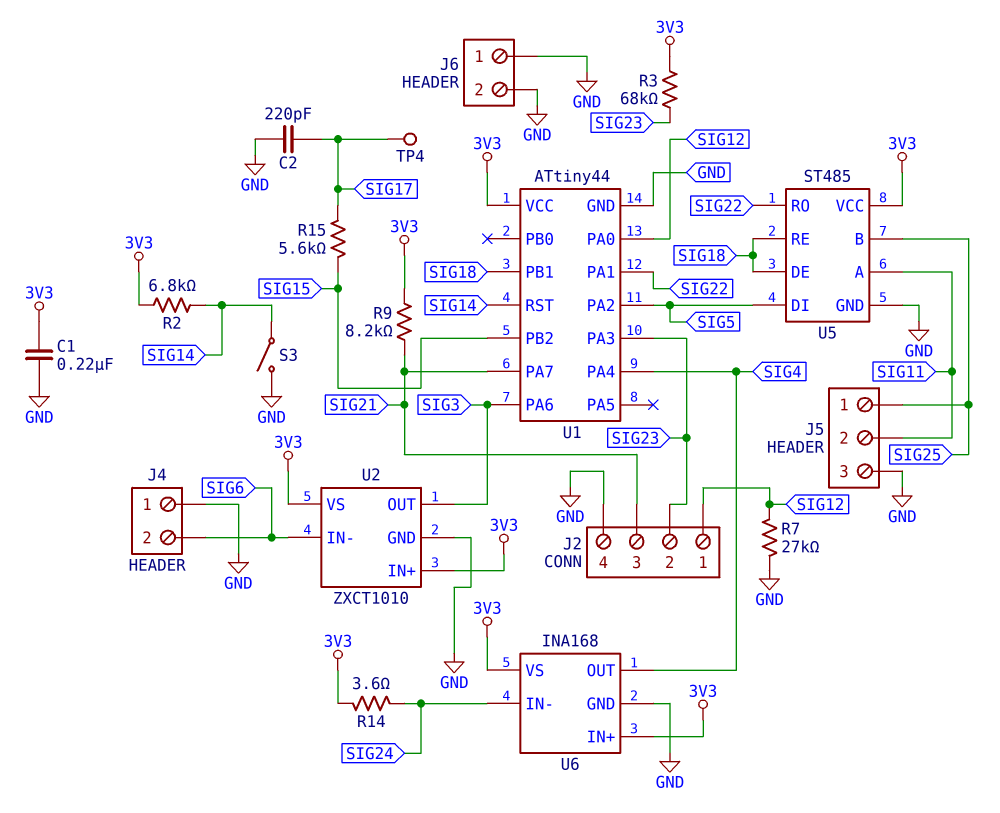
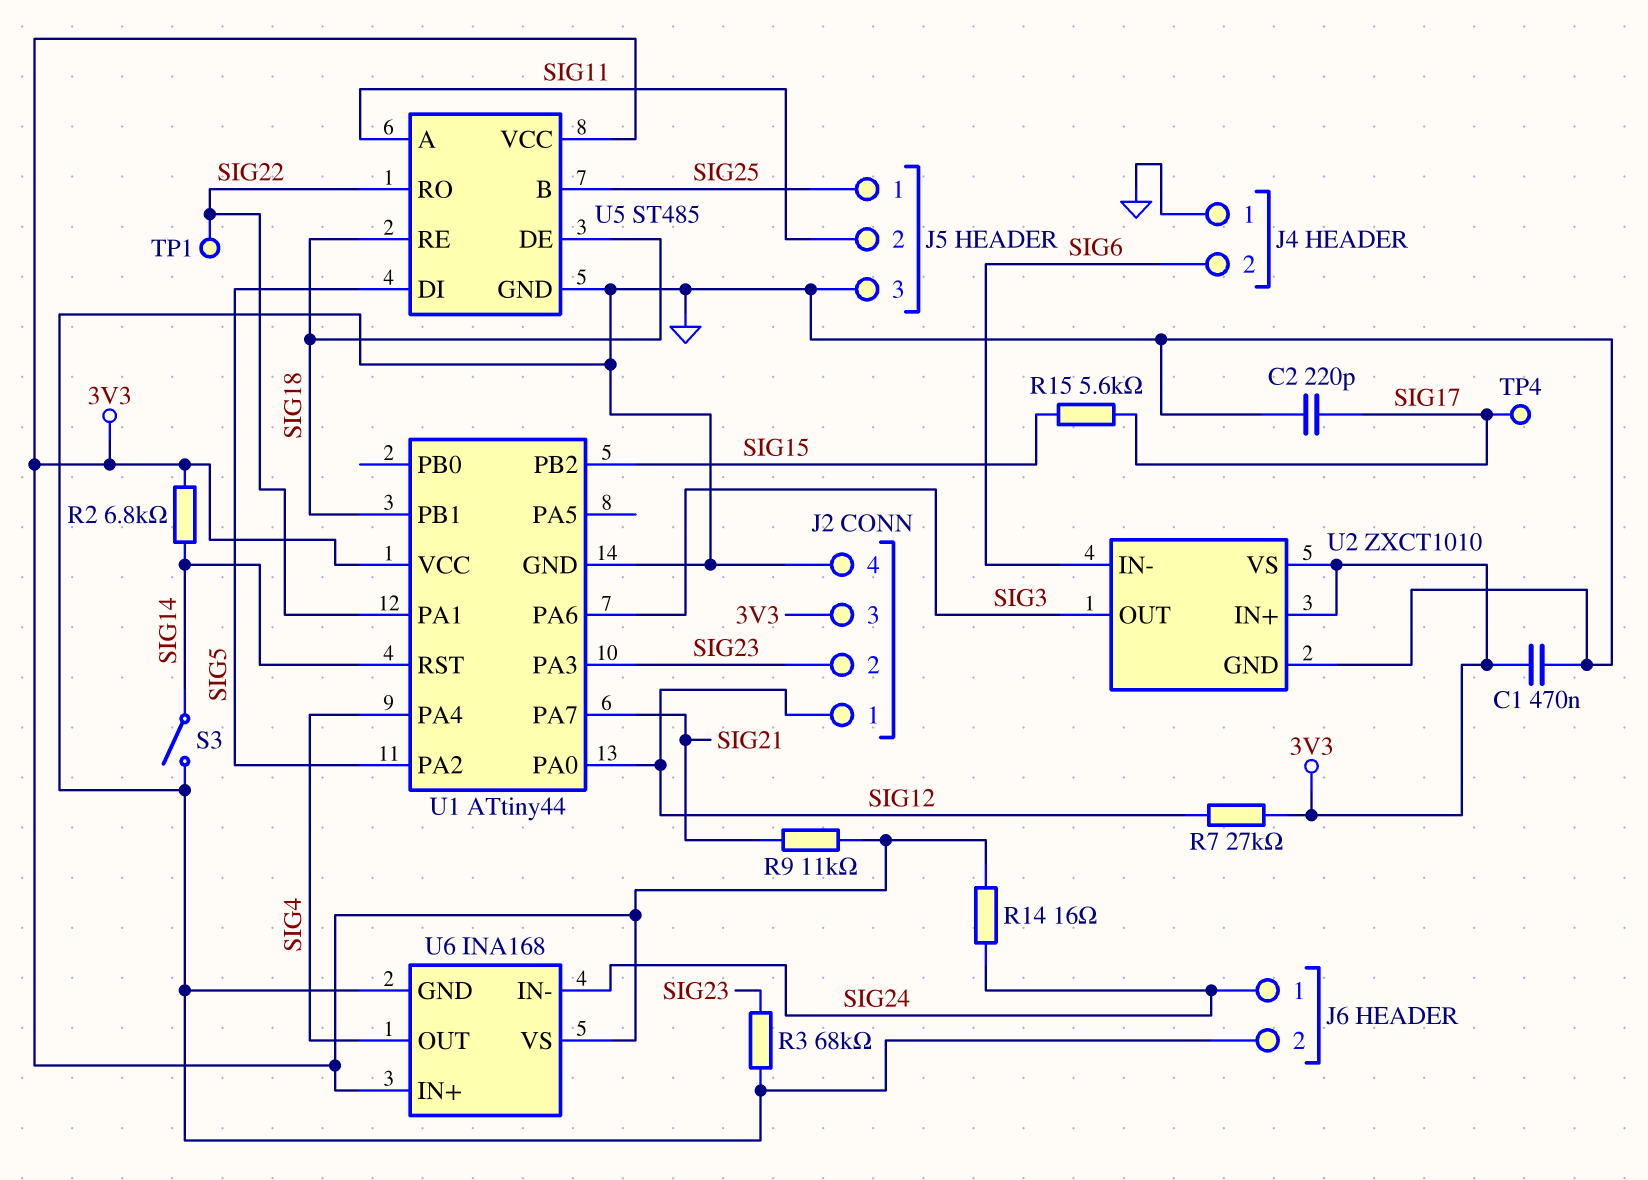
C1: 220nF (3V3, GND) -> 470nF (3V3, GND)
J2 pin 3: SIG21 -> 3V3
J6 pin 1: GND -> SIG24
R3: 68k (3V3, SIG23) -> 68k (GND, SIG23)
R7: 27k (GND, SIG12) -> 27k (3V3, SIG12)
R9: 8.2k (3V3, SIG21) -> 11k (3V3, SIG21)
R14: 3.6 (3V3, SIG24) -> 16 (3V3, SIG24)
TP1: none -> test point (SIG22)

